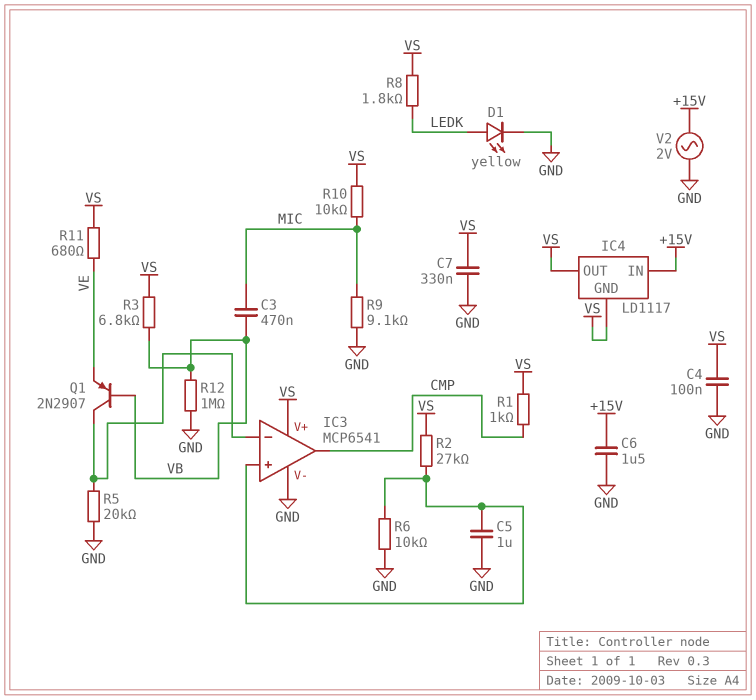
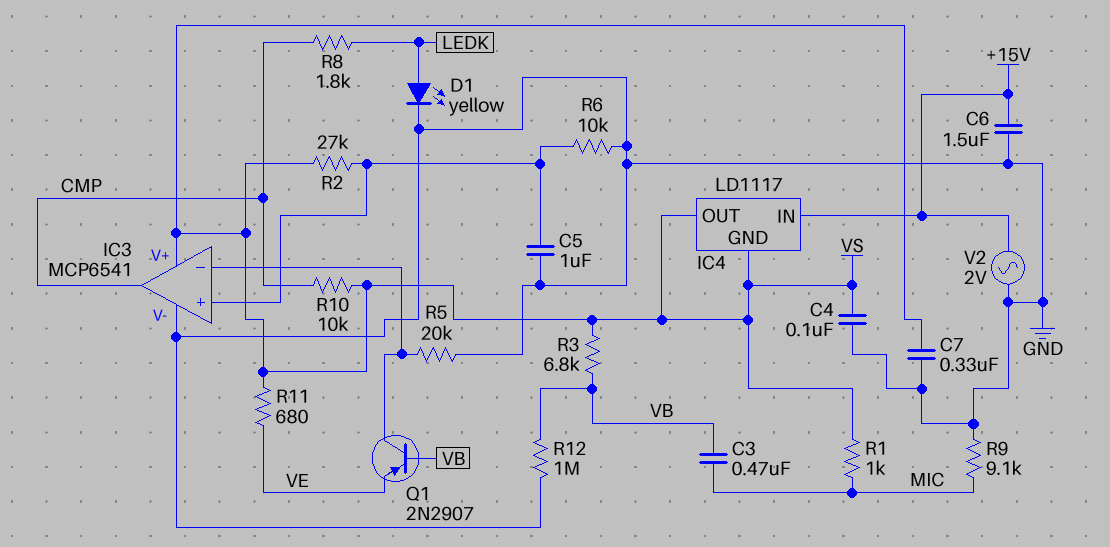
R1: 1k (CMP, VS) -> 1k (MIC, VS)
R8: 1.8k (LEDK, VS) -> 1.8k (CMP, LEDK)
R10: 10k (MIC, VS) -> 10k (CMP, VS)

